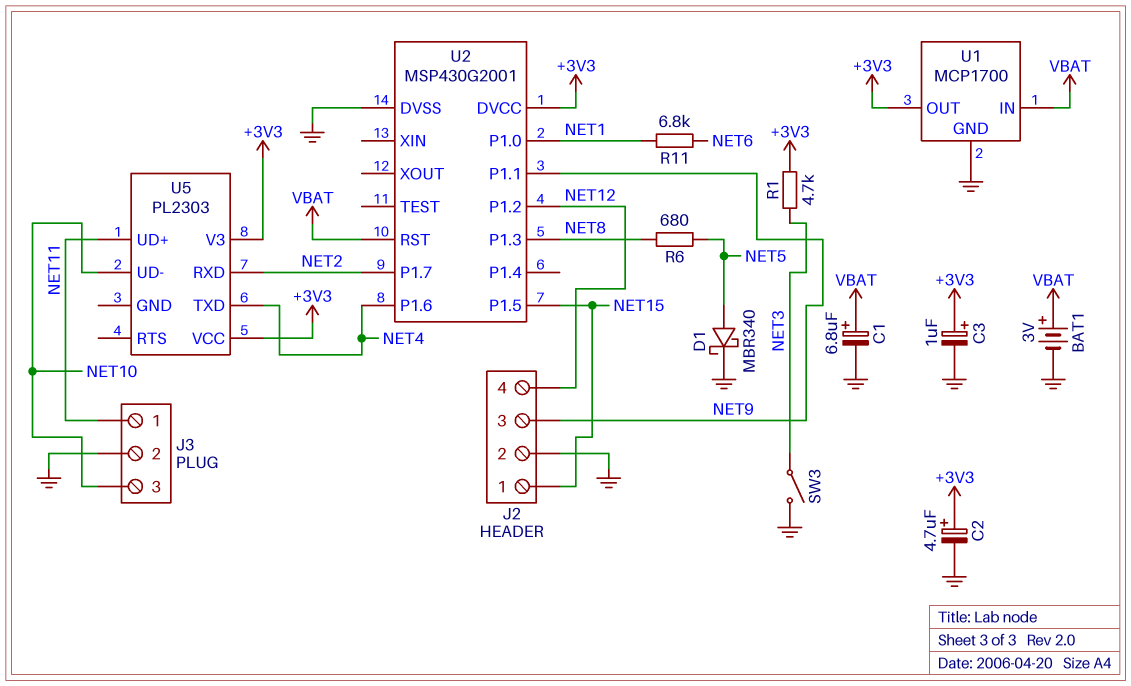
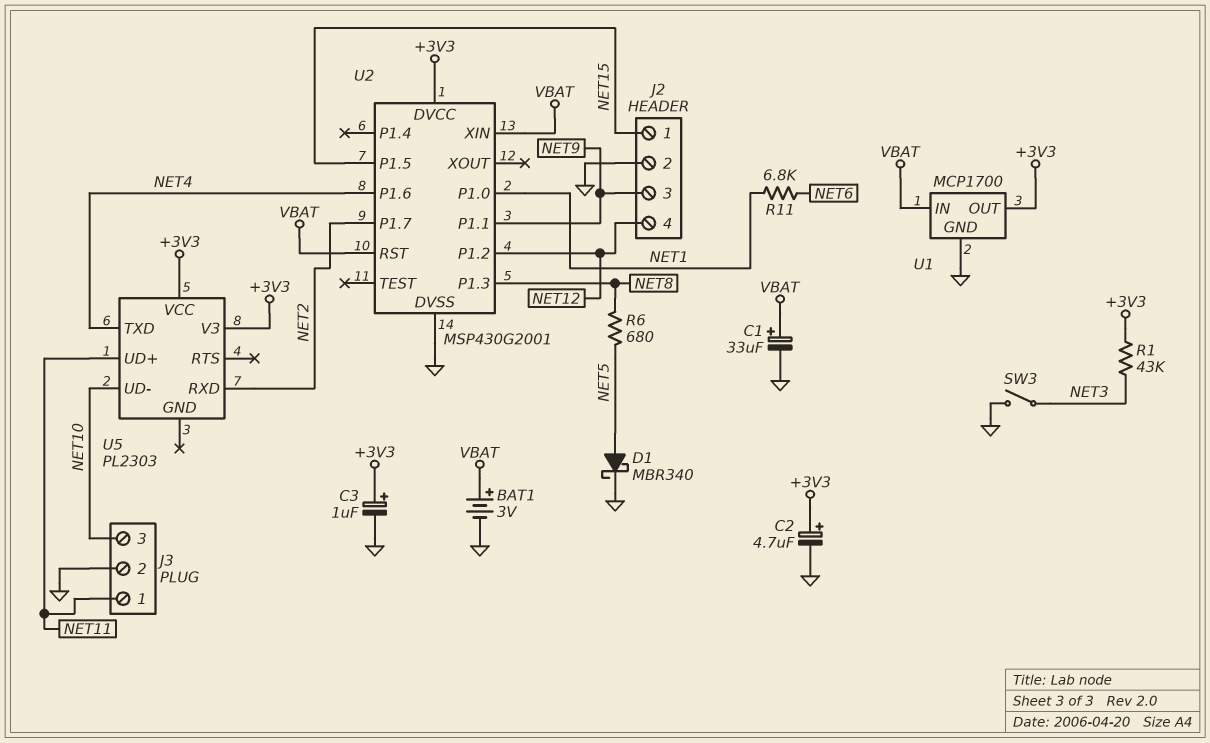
C1: 6.8uF (plus VBAT, minus GND) -> 33uF (plus VBAT, minus GND)
R1: 4.7k (+3V3, NET3) -> 43k (+3V3, NET3)
U2 pin XIN: none -> VBAT

